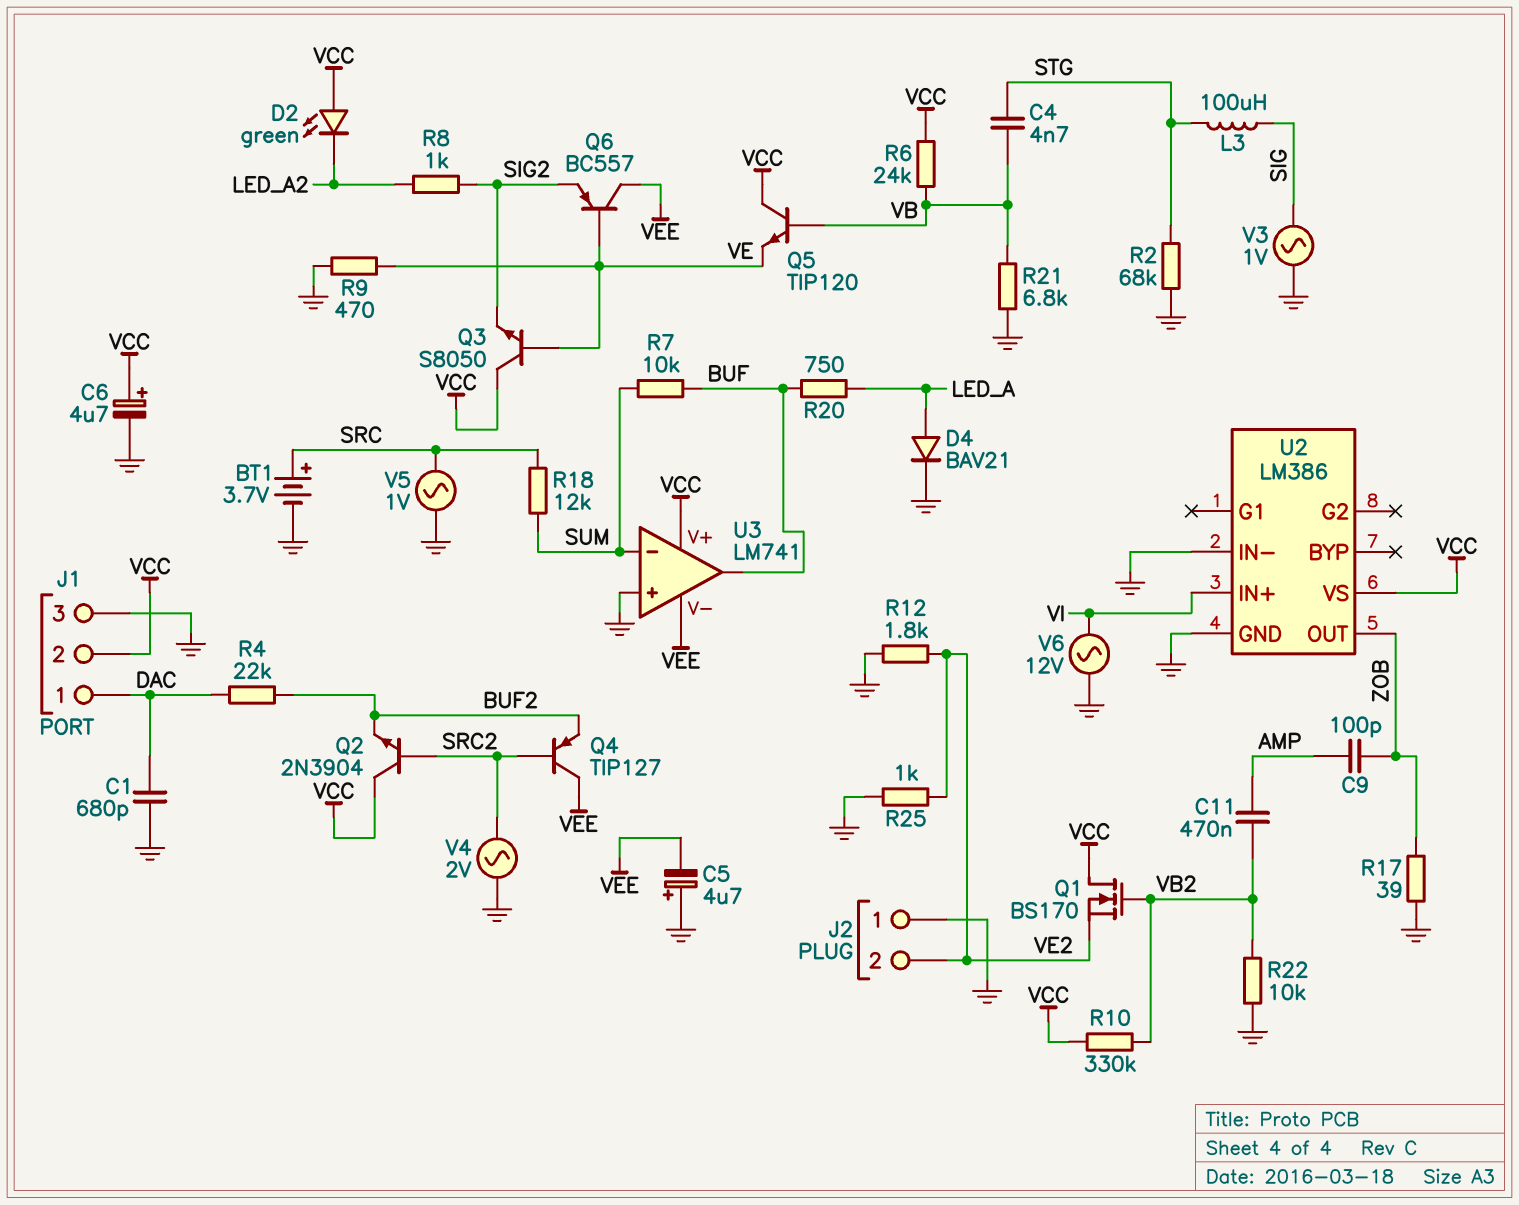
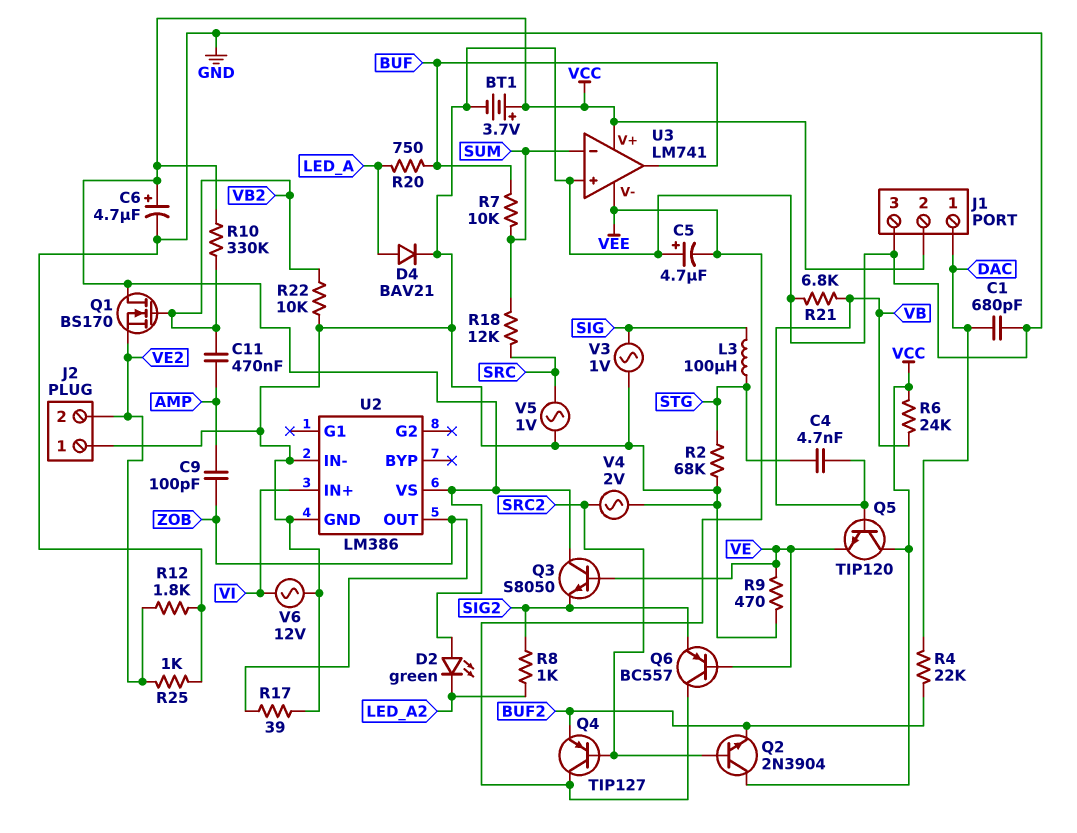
BT1: 3.7V (plus SRC, minus GND) -> 3.7V (plus VCC, minus GND)

